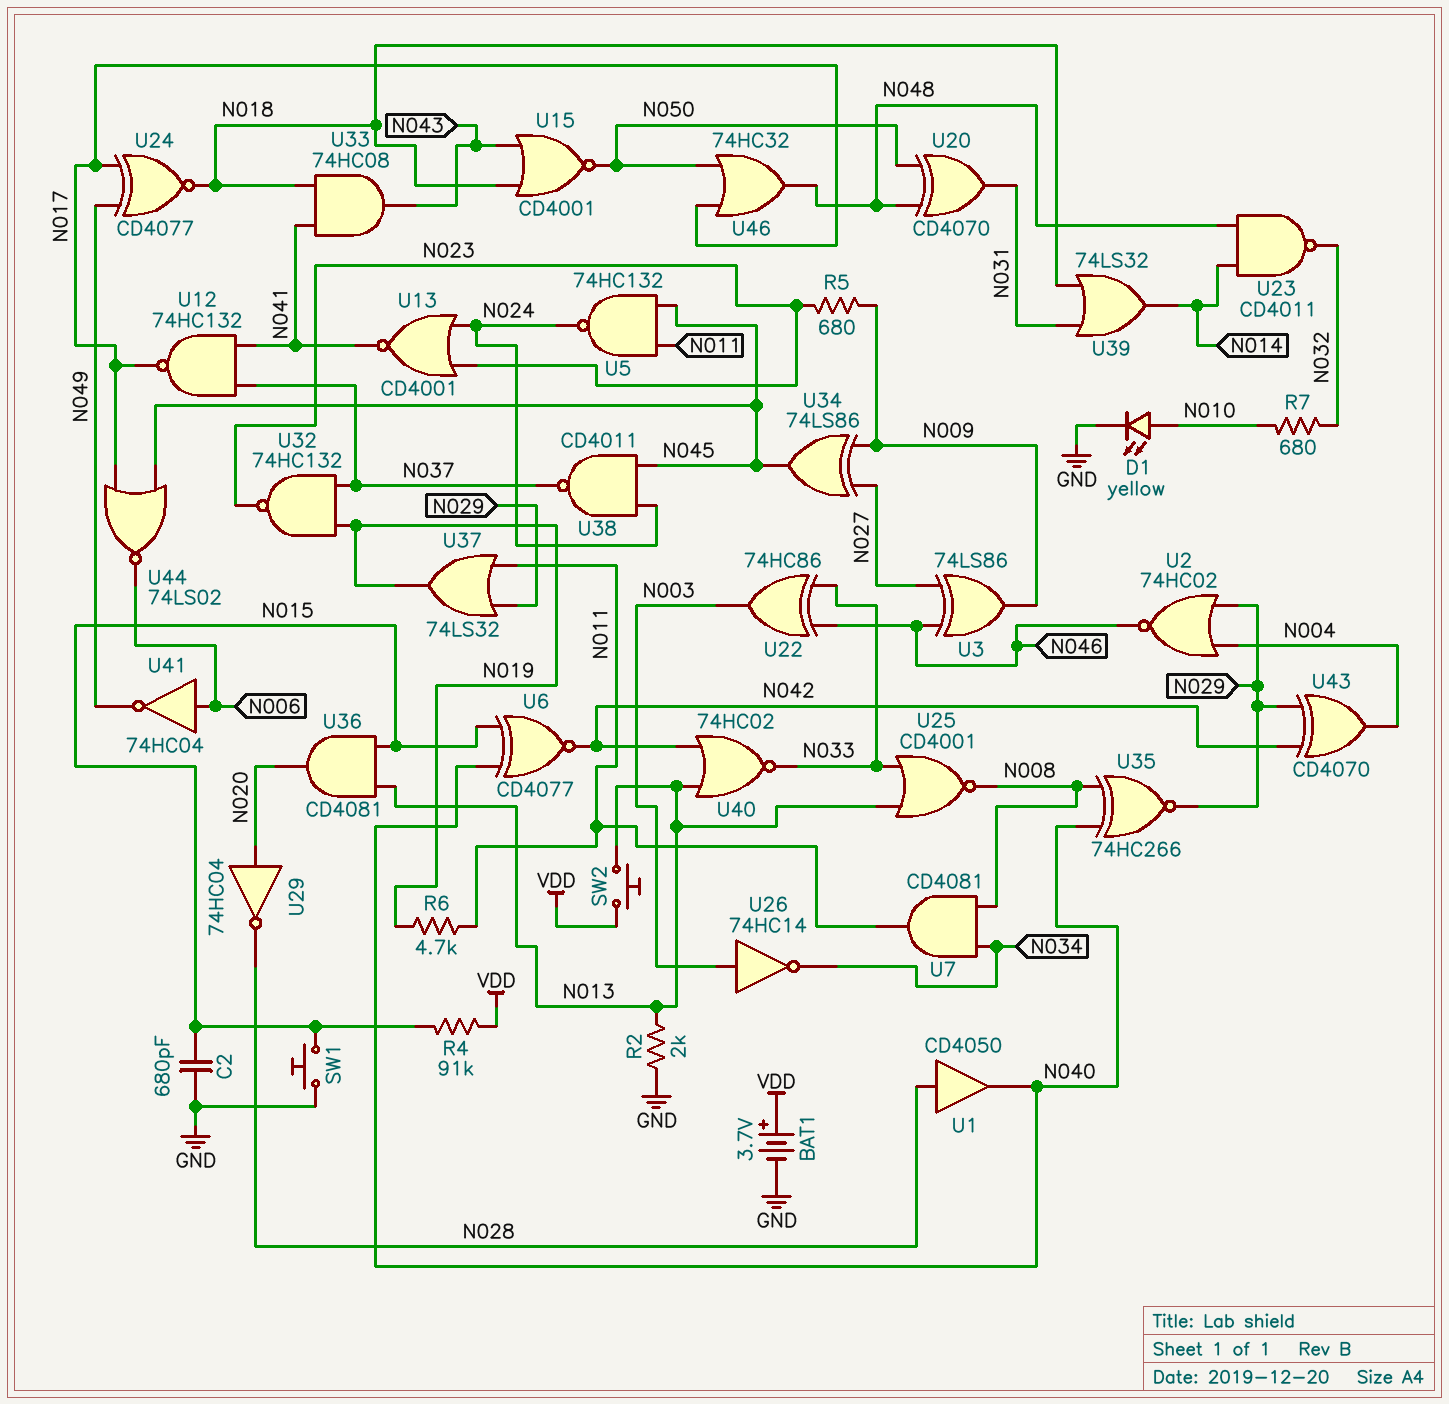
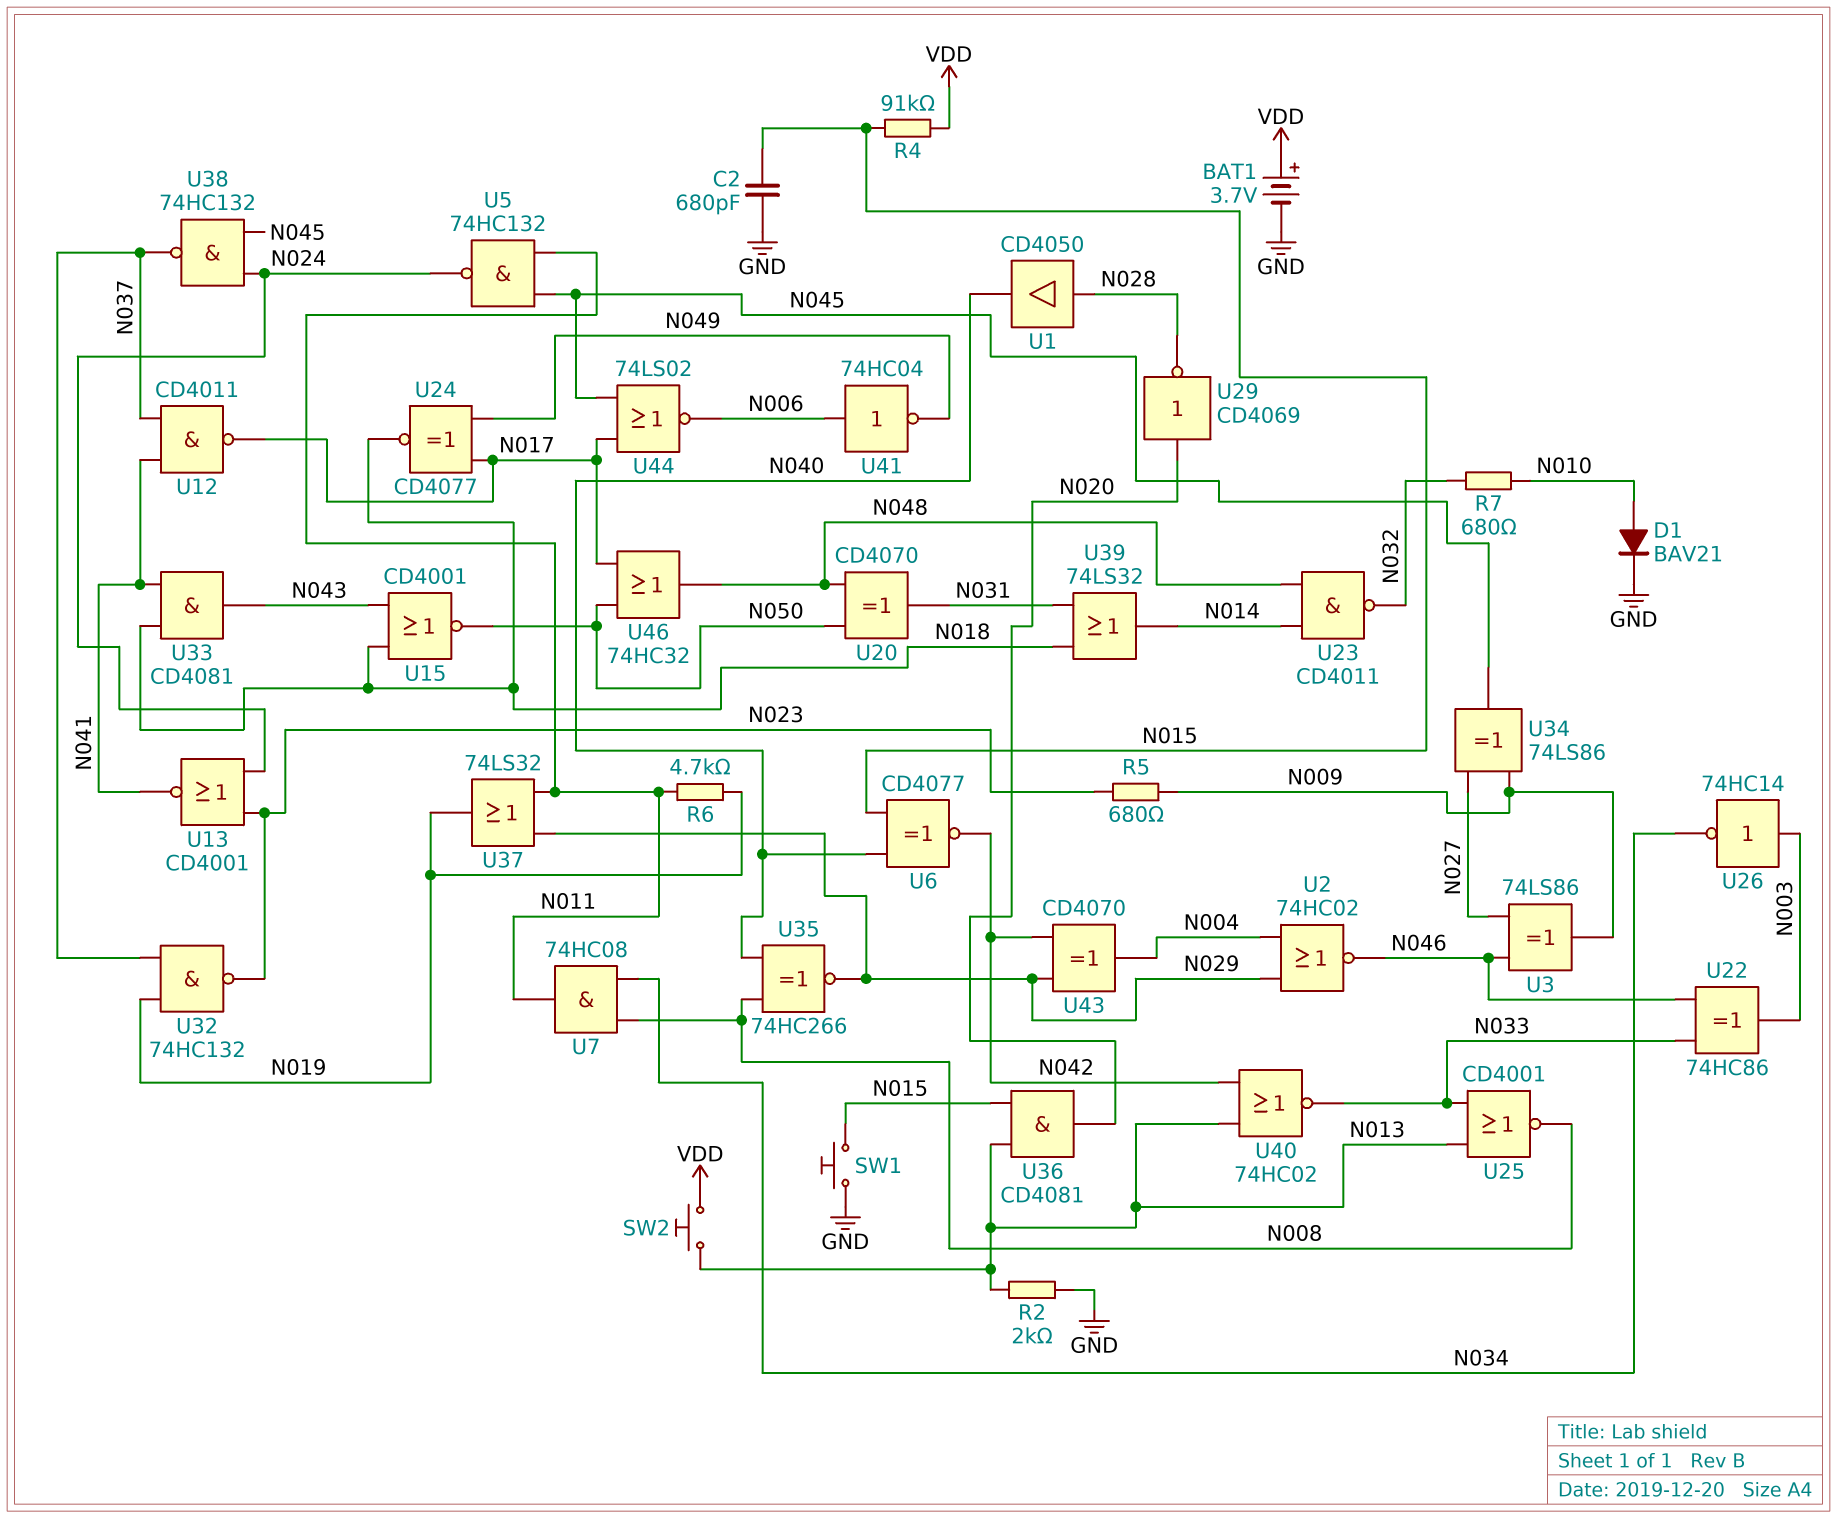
D1: LED yellow (A N010, K GND) -> diode BAV21 (A N010, K GND)
U7: AND CD4081 (in N008, in N034, out N011) -> AND 74HC08 (in N008, in N034, out N011)
U12: NAND 74HC132 (in N037, in N041, out N017) -> NAND CD4011 (in N037, in N041, out N017)
U29: NOT 74HC04 (in N020, out N028) -> NOT CD4069 (in N020, out N028)
U33: AND 74HC08 (in N018, in N041, out N043) -> AND CD4081 (in N018, in N041, out N043)
U38: NAND CD4011 (in N024, in N045, out N037) -> NAND 74HC132 (in N024, in N045, out N037)

